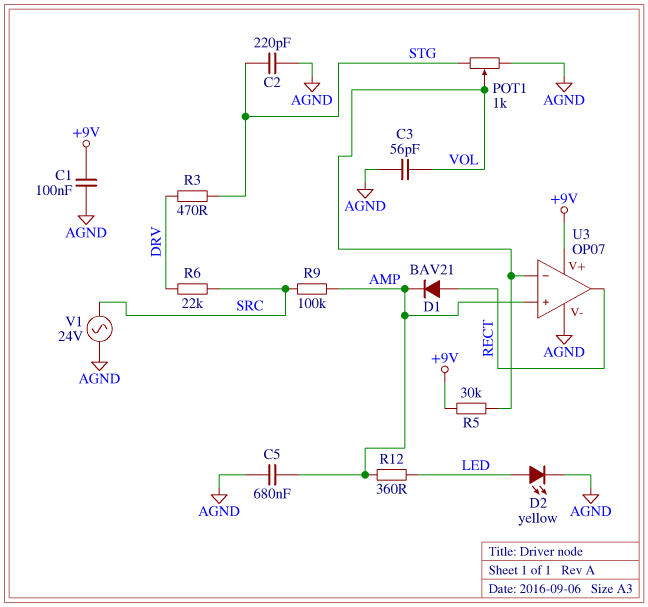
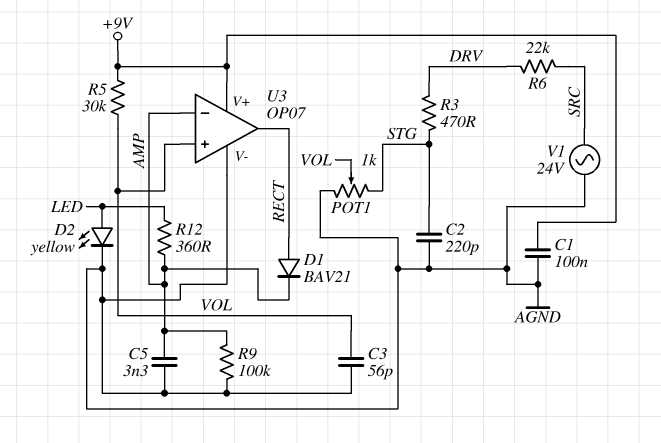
C5: 680nF (AGND, AMP) -> 3.3nF (AGND, AMP)
R9: 100k (AMP, SRC) -> 100k (AGND, AMP)
U3 pin in+: AMP -> VOL
U3 pin in-: VOL -> AMP

